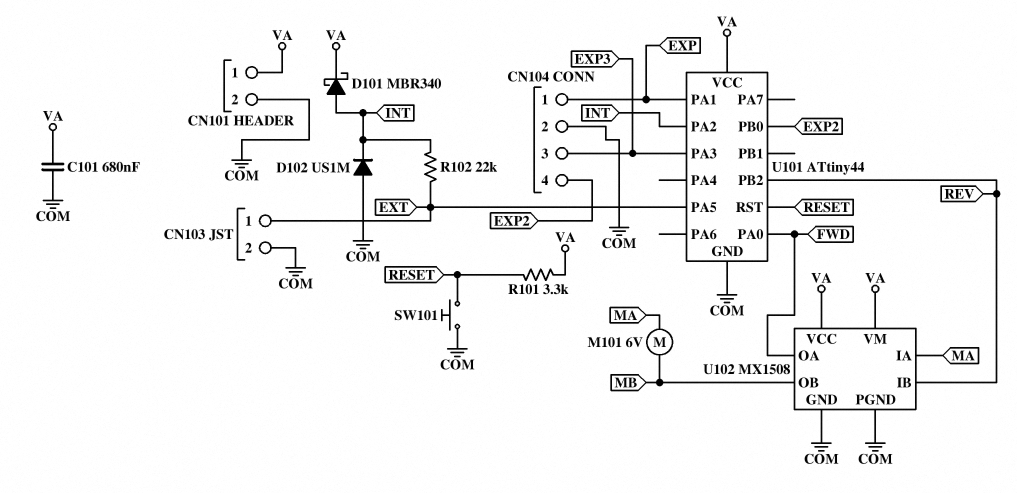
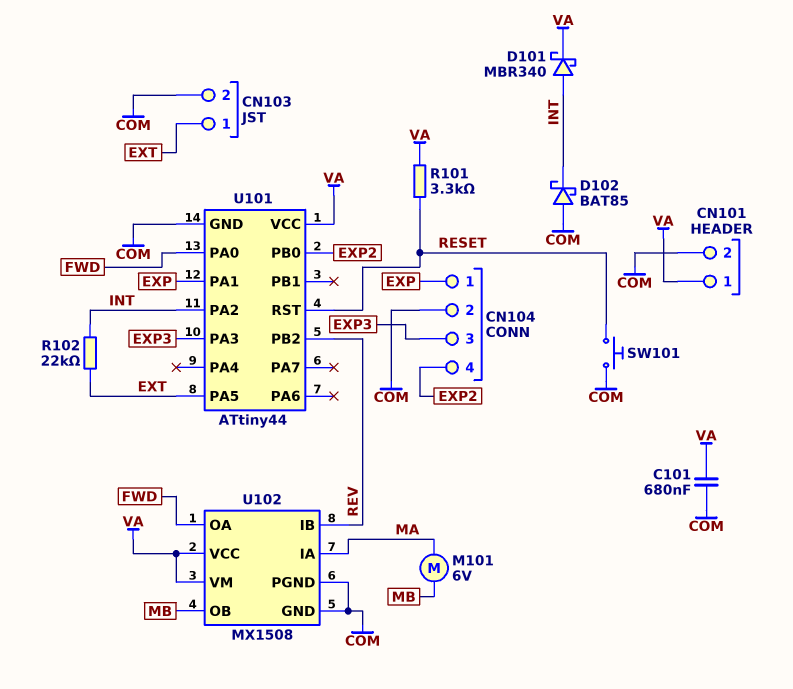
D102: diode US1M (A COM, K INT) -> schottky BAT85 (A COM, K INT)

